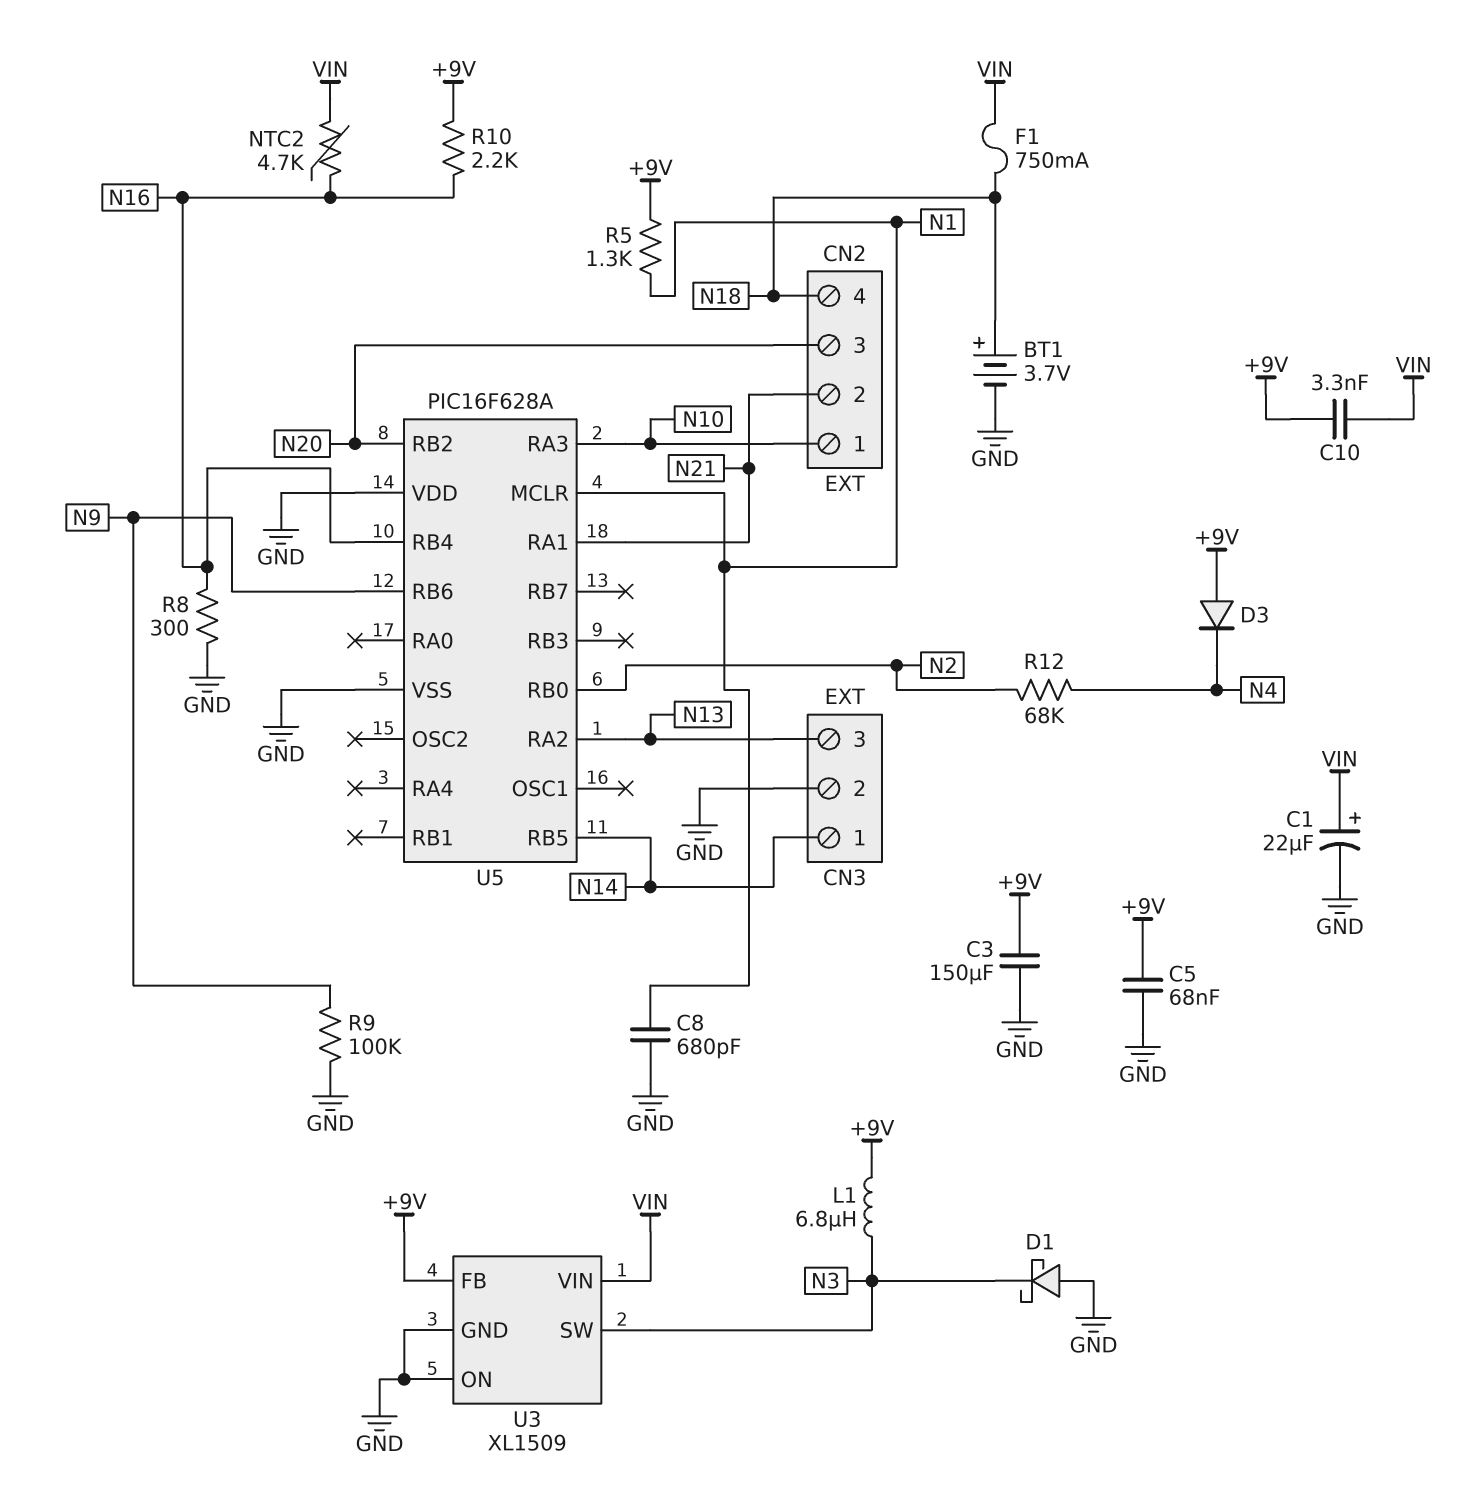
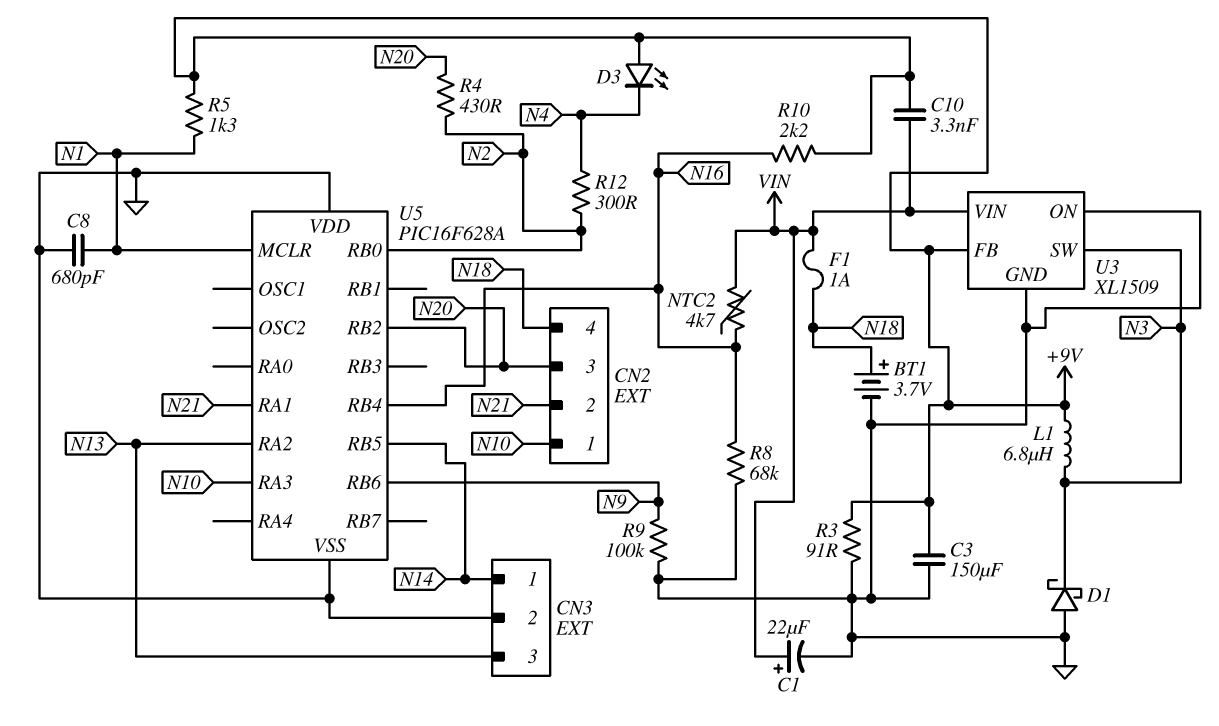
C5: 68nF (+9V, GND) -> none
D3: diode (A +9V, K N4) -> LED (A +9V, K N4)
F1: 750mA (N18, VIN) -> 1A (N18, VIN)
R3: none -> 91 (+9V, GND)
R4: none -> 430 (N2, N20)
R8: 300 (GND, N16) -> 68k (GND, N16)
R12: 68k (N2, N4) -> 300 (N2, N4)

